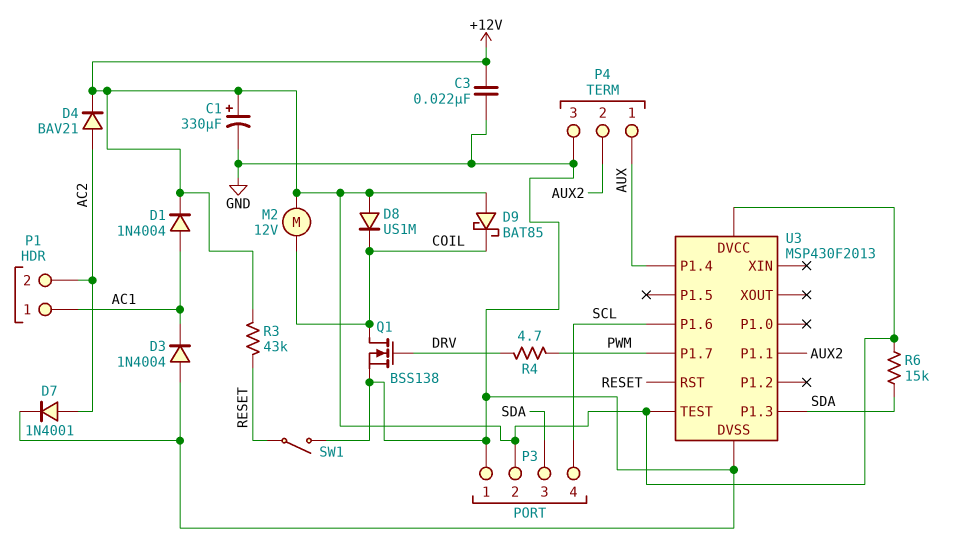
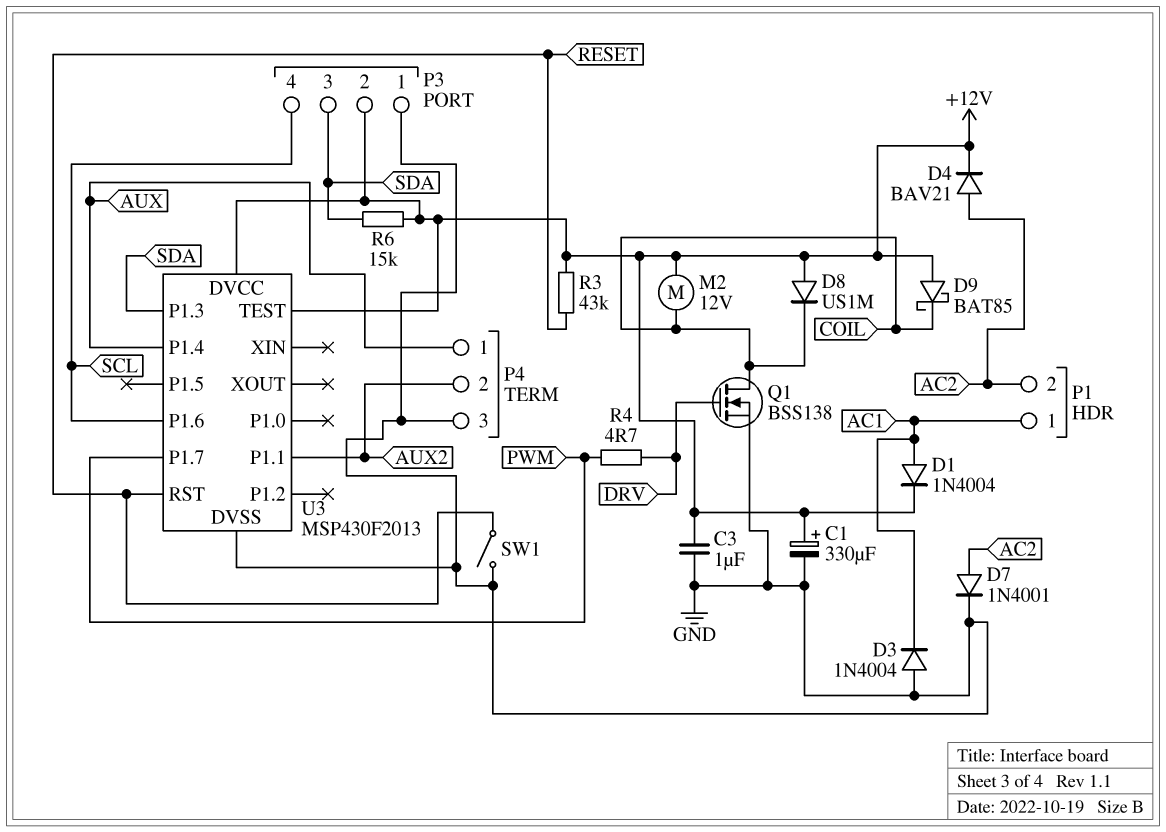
C3: 22nF (+12V, GND) -> 1uF (+12V, GND)

